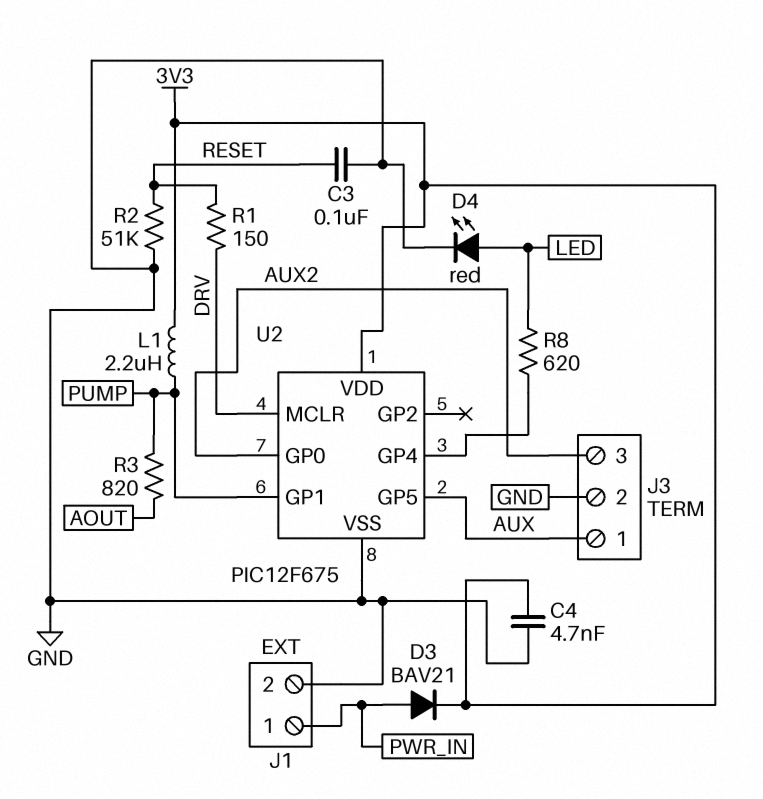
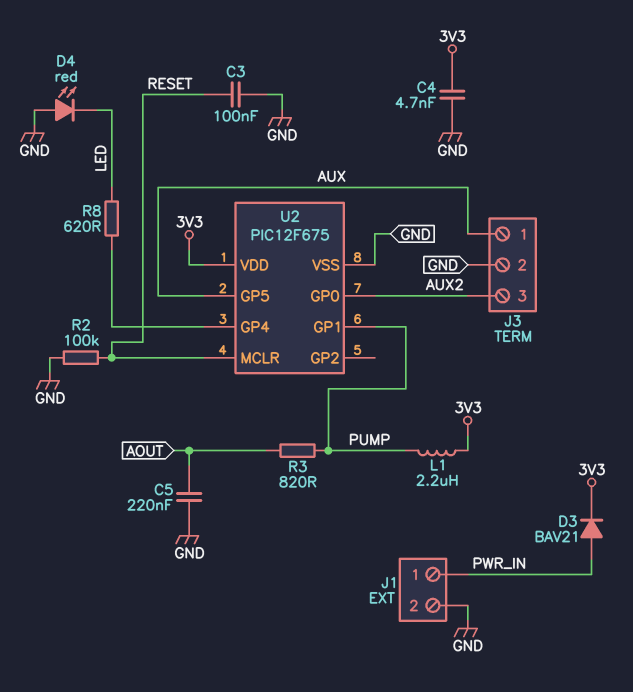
C5: none -> 220nF (AOUT, GND)
D4: LED red (A LED, K GND) -> LED red (A GND, K LED)
R1: 150 (DRV, RESET) -> none
R2: 51k (GND, RESET) -> 100k (GND, RESET)
U2 pin MCLR: DRV -> RESET

